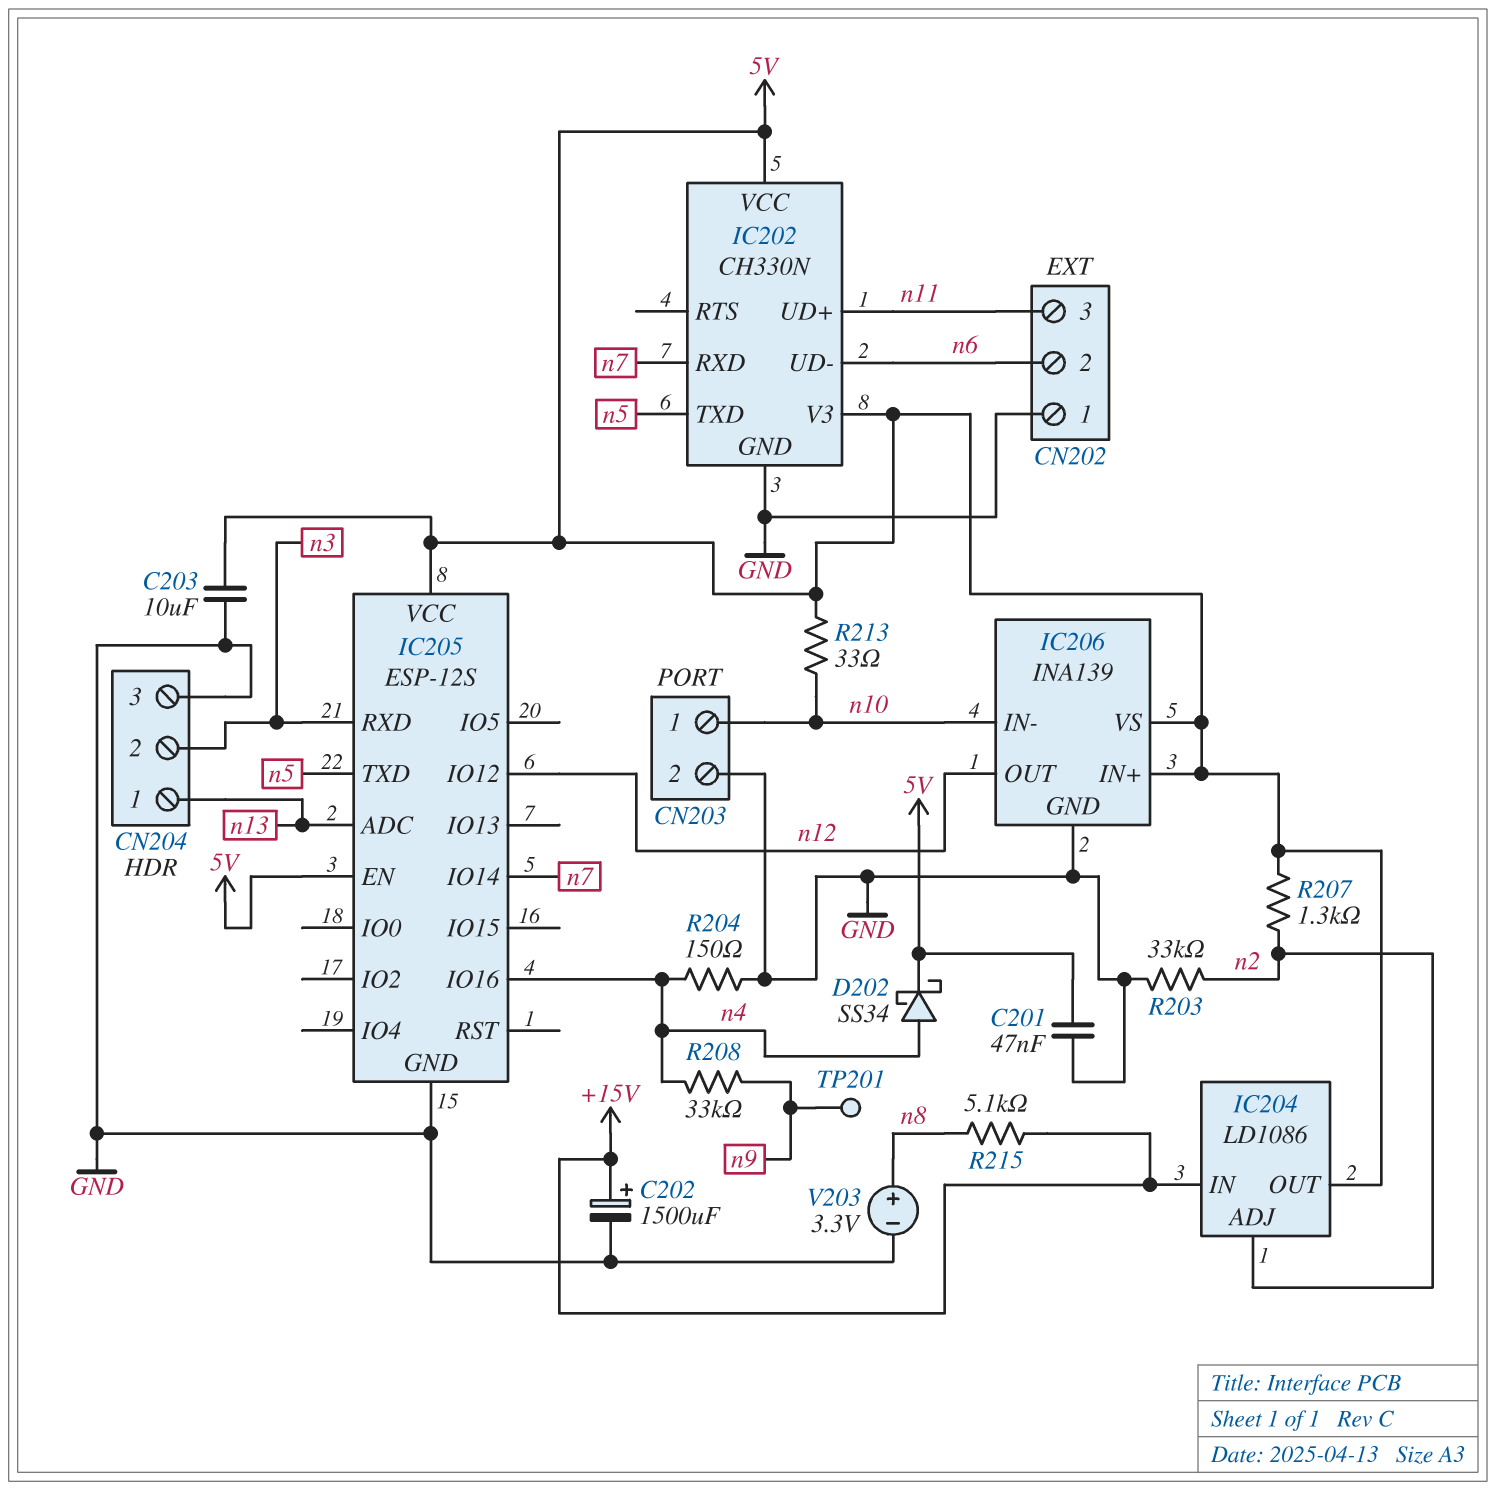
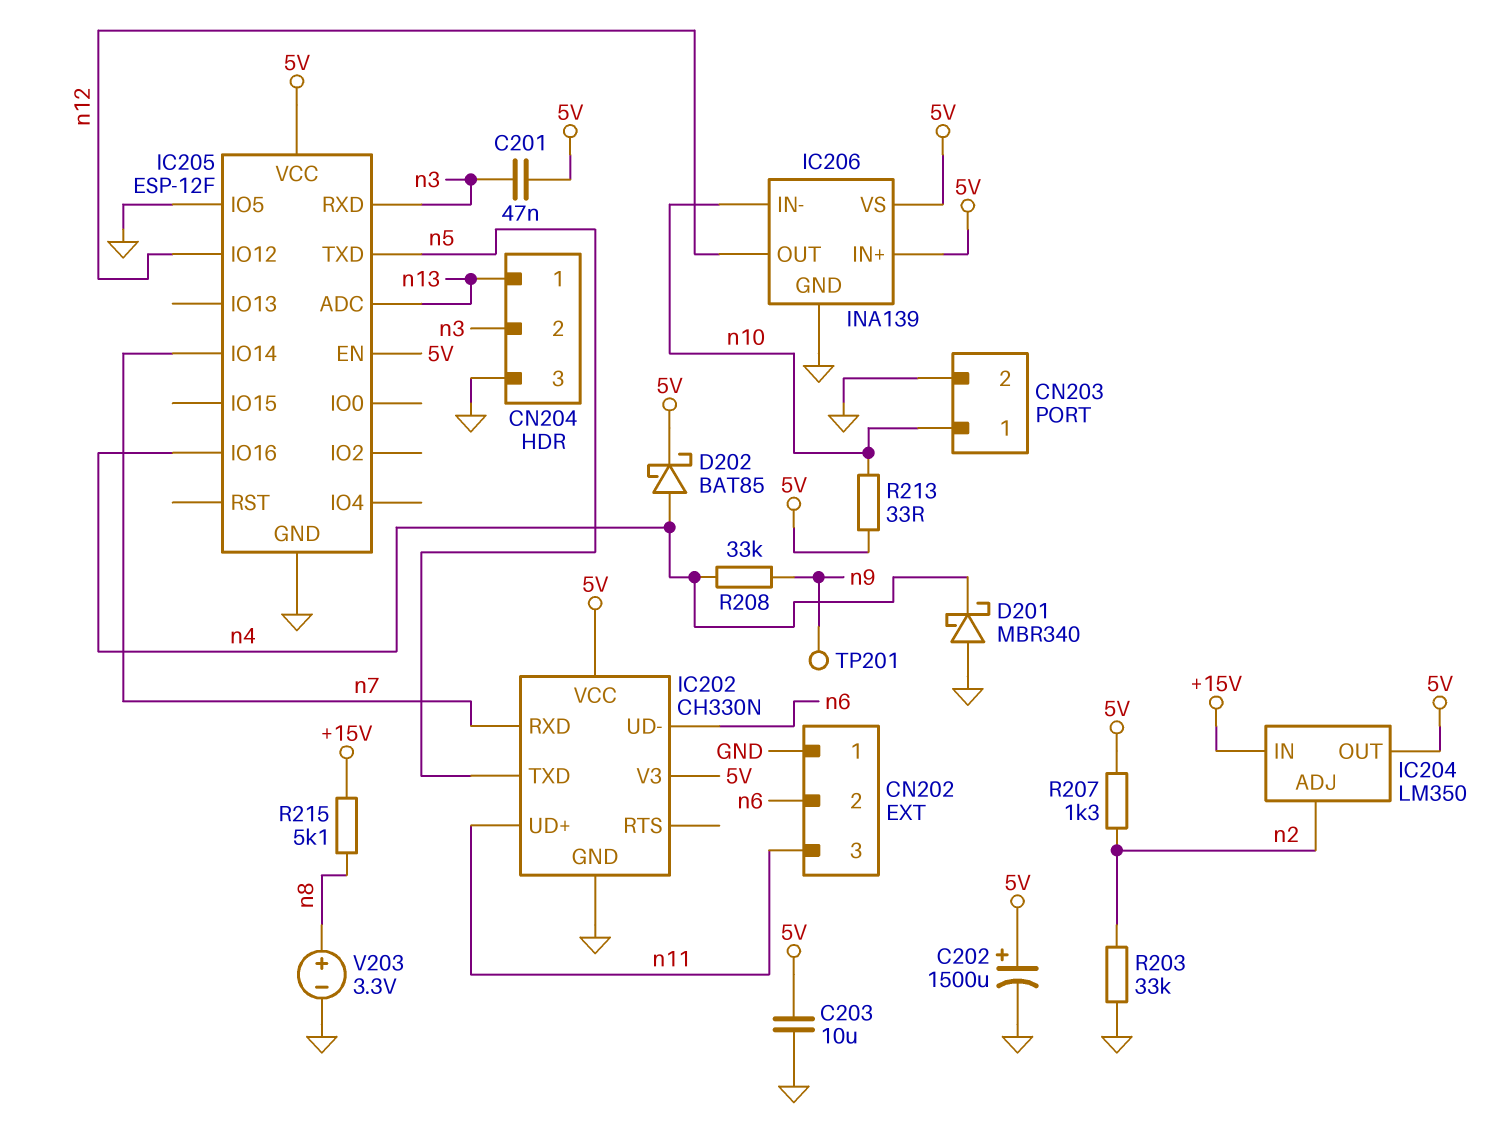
C201: 47nF (5V, GND) -> 47nF (5V, n3)
C202: 1500uF (plus +15V, minus GND) -> 1500uF (plus 5V, minus GND)
D201: none -> schottky MBR340 (A GND, K n4)
D202: schottky SS34 (A n4, K 5V) -> schottky BAT85 (A n4, K 5V)
IC204: LD1086 -> LM350
IC205: ESP-12S -> ESP-12F
IC205 pin IO5: none -> GND
R204: 150 (GND, n4) -> none

